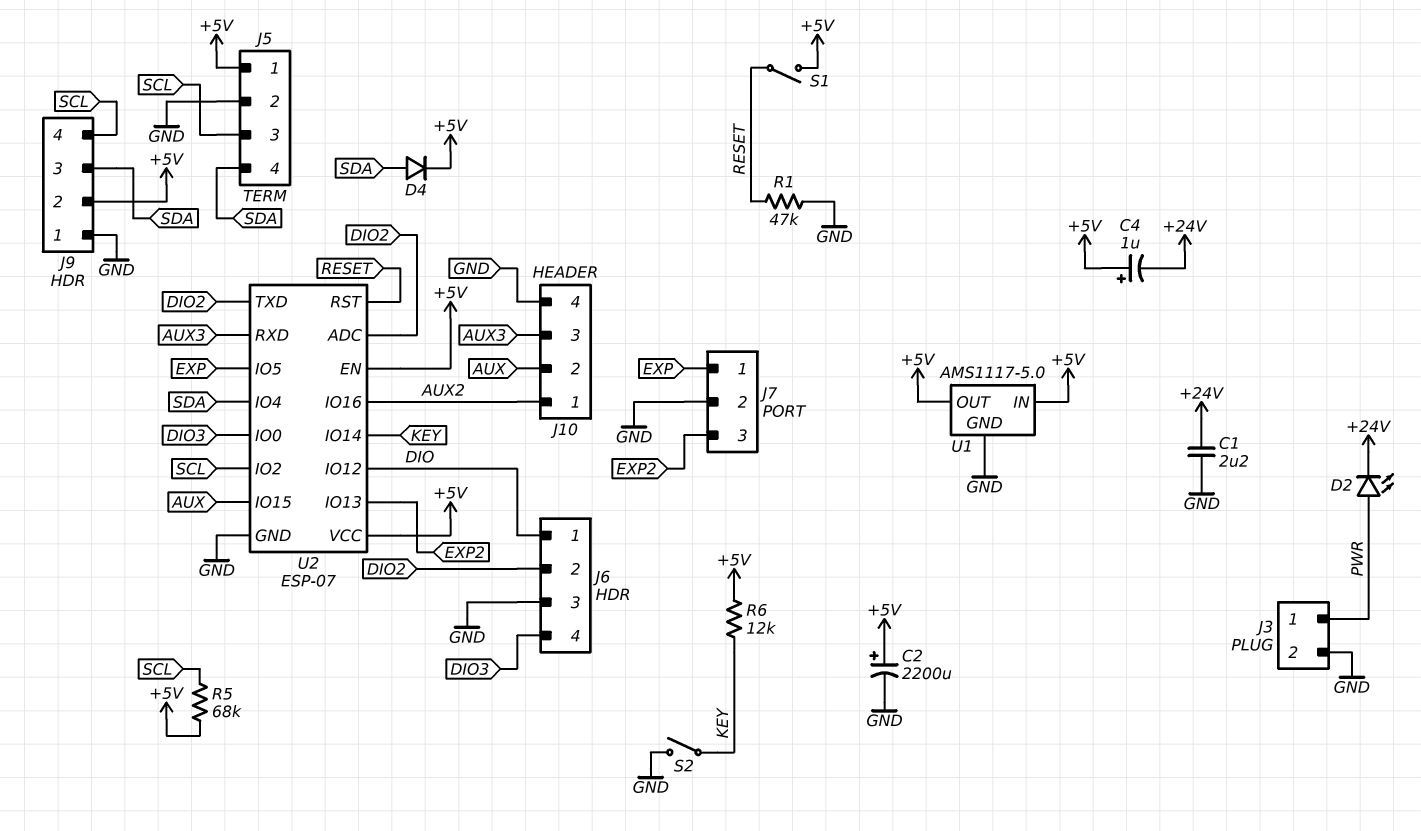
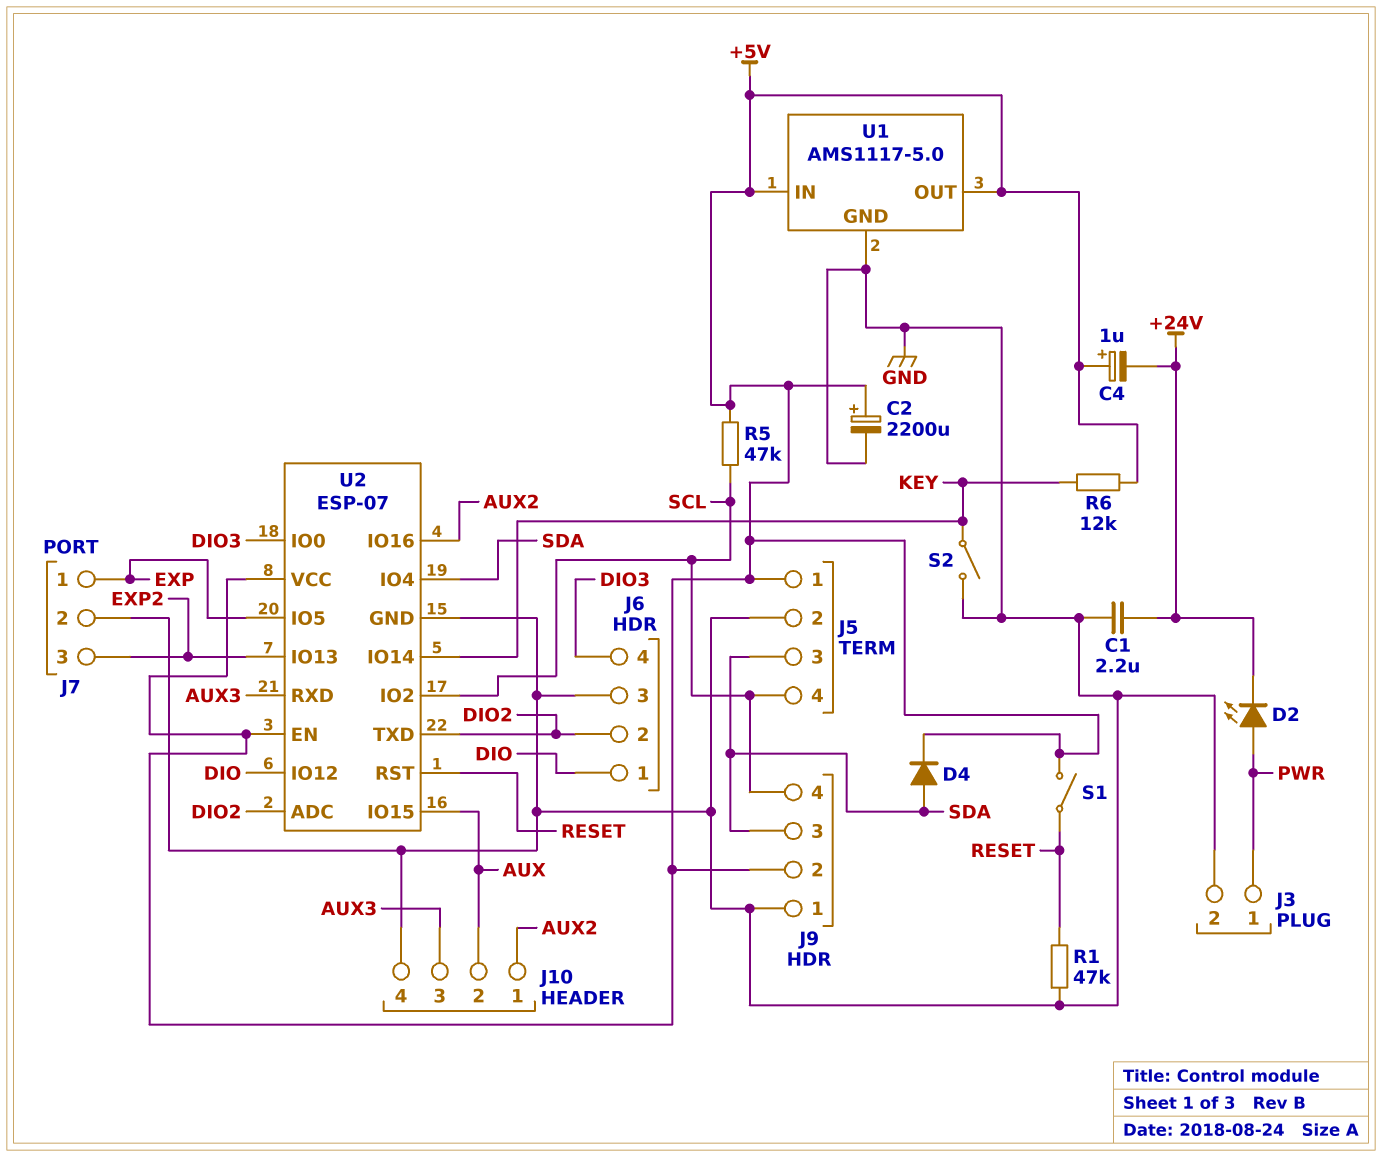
J5 pin 3: SCL -> SDA
J5 pin 4: SDA -> SCL
R5: 68k (+5V, SCL) -> 47k (+5V, SCL)

